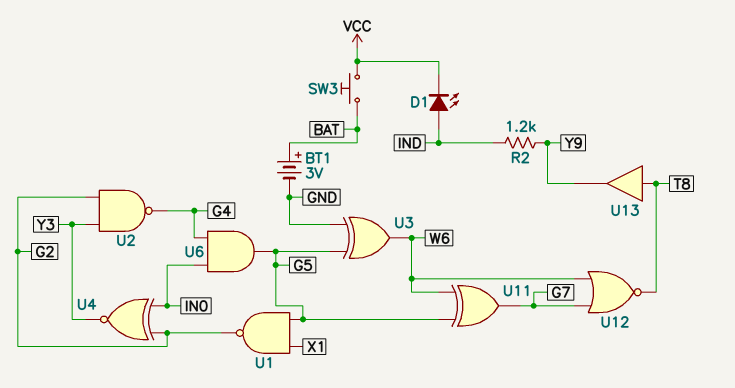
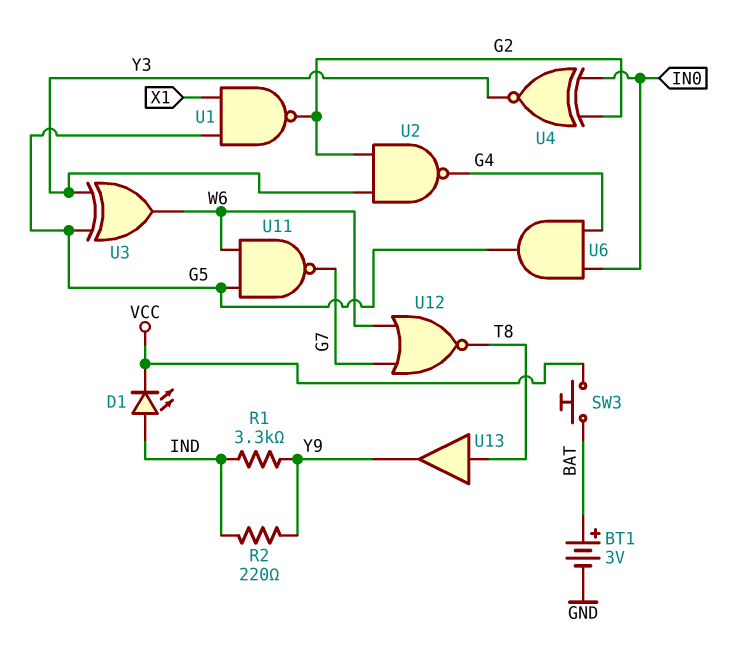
R1: none -> 3.3k (IND, Y9)
R2: 1.2k (IND, Y9) -> 220 (IND, Y9)
U3: XOR (in G5, in GND, out W6) -> XOR (in G5, in Y3, out W6)
U11: XOR (in G5, in W6, out G7) -> NAND (in G5, in W6, out G7)

